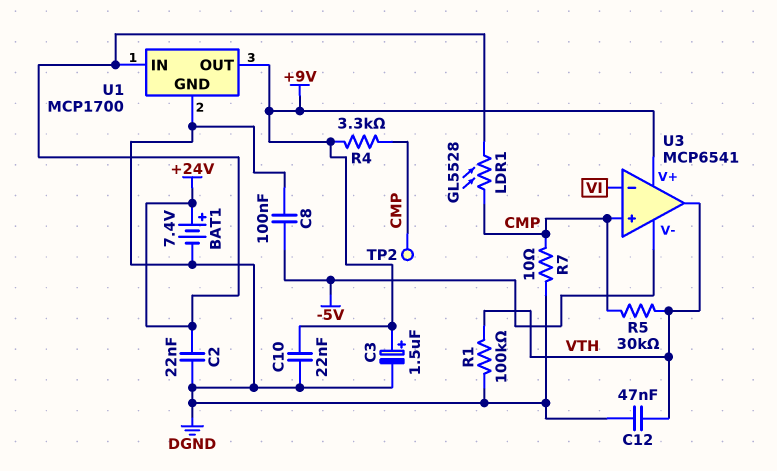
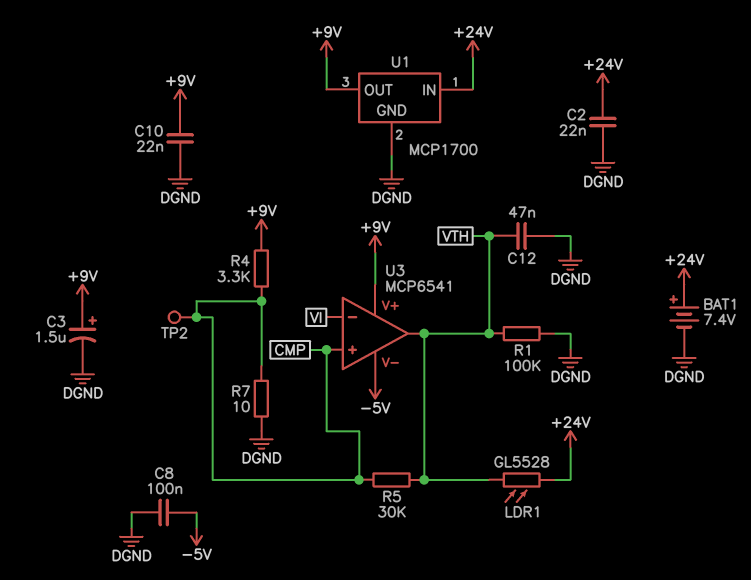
LDR1: GL5528 (+24V, CMP) -> GL5528 (+24V, VTH)

